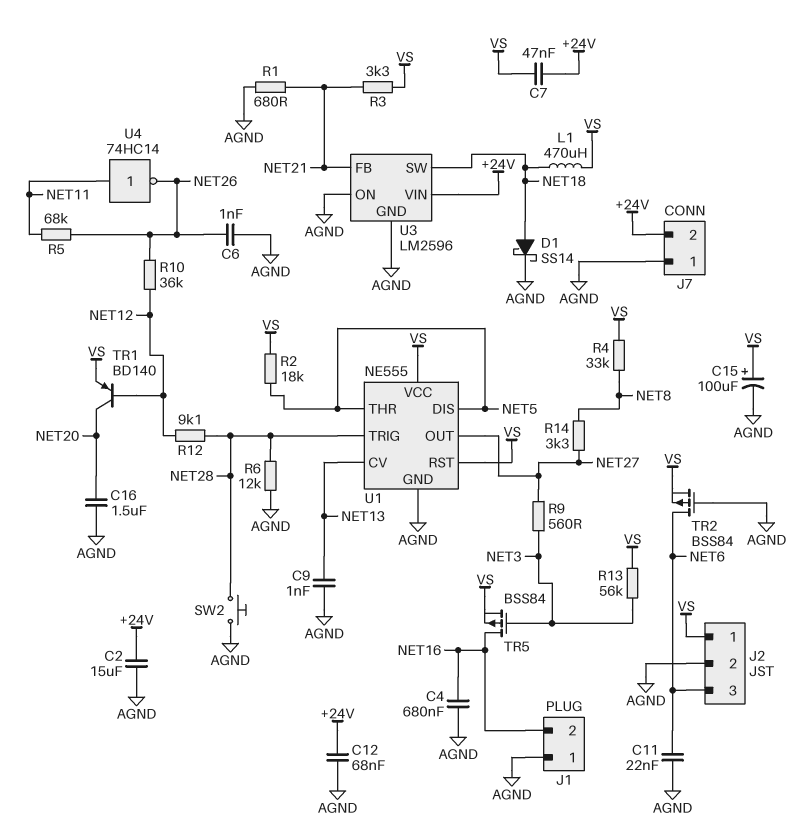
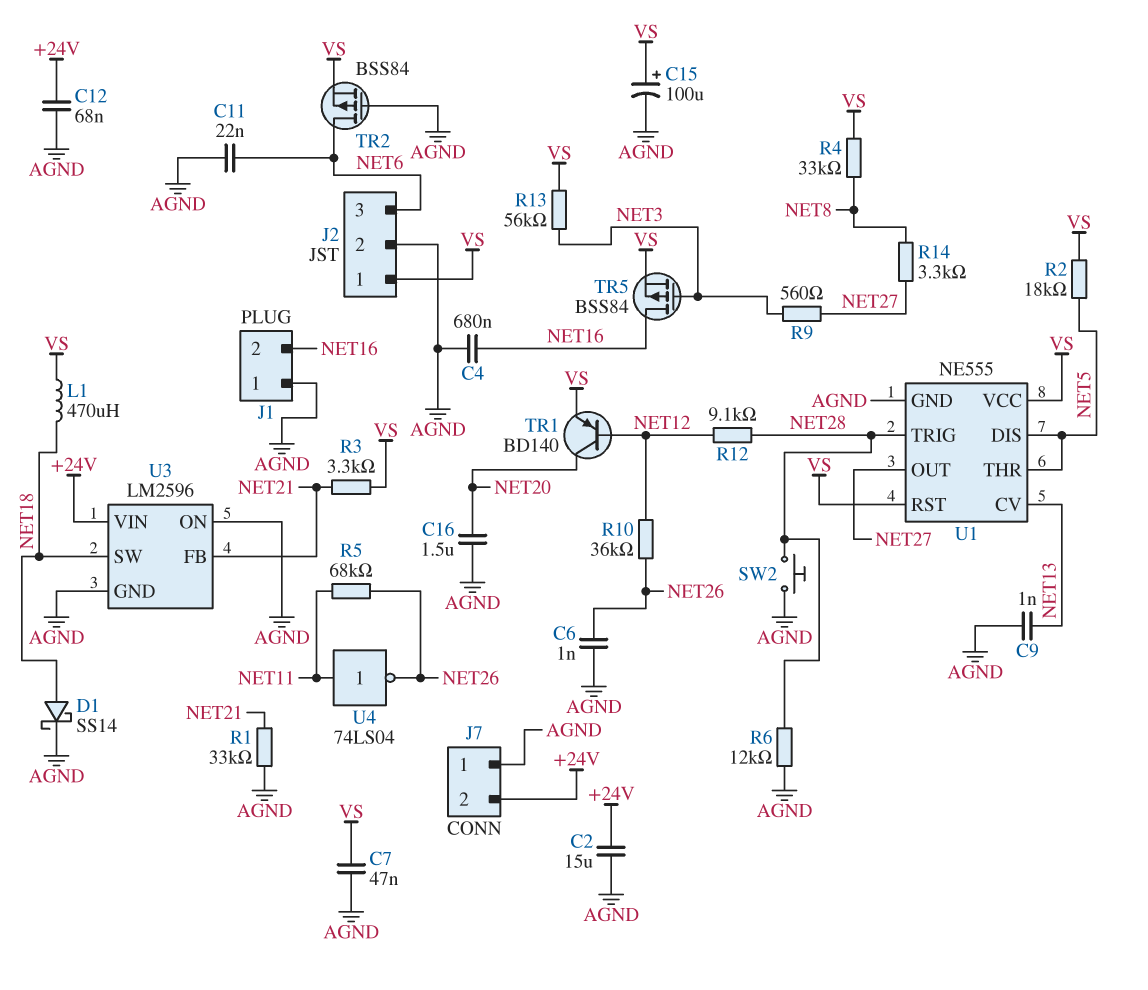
C7: 47nF (+24V, VS) -> 47nF (AGND, VS)
R1: 680 (AGND, NET21) -> 33k (AGND, NET21)
U4: NOT 74HC14 (in NET11, out NET26) -> NOT 74LS04 (in NET11, out NET26)

